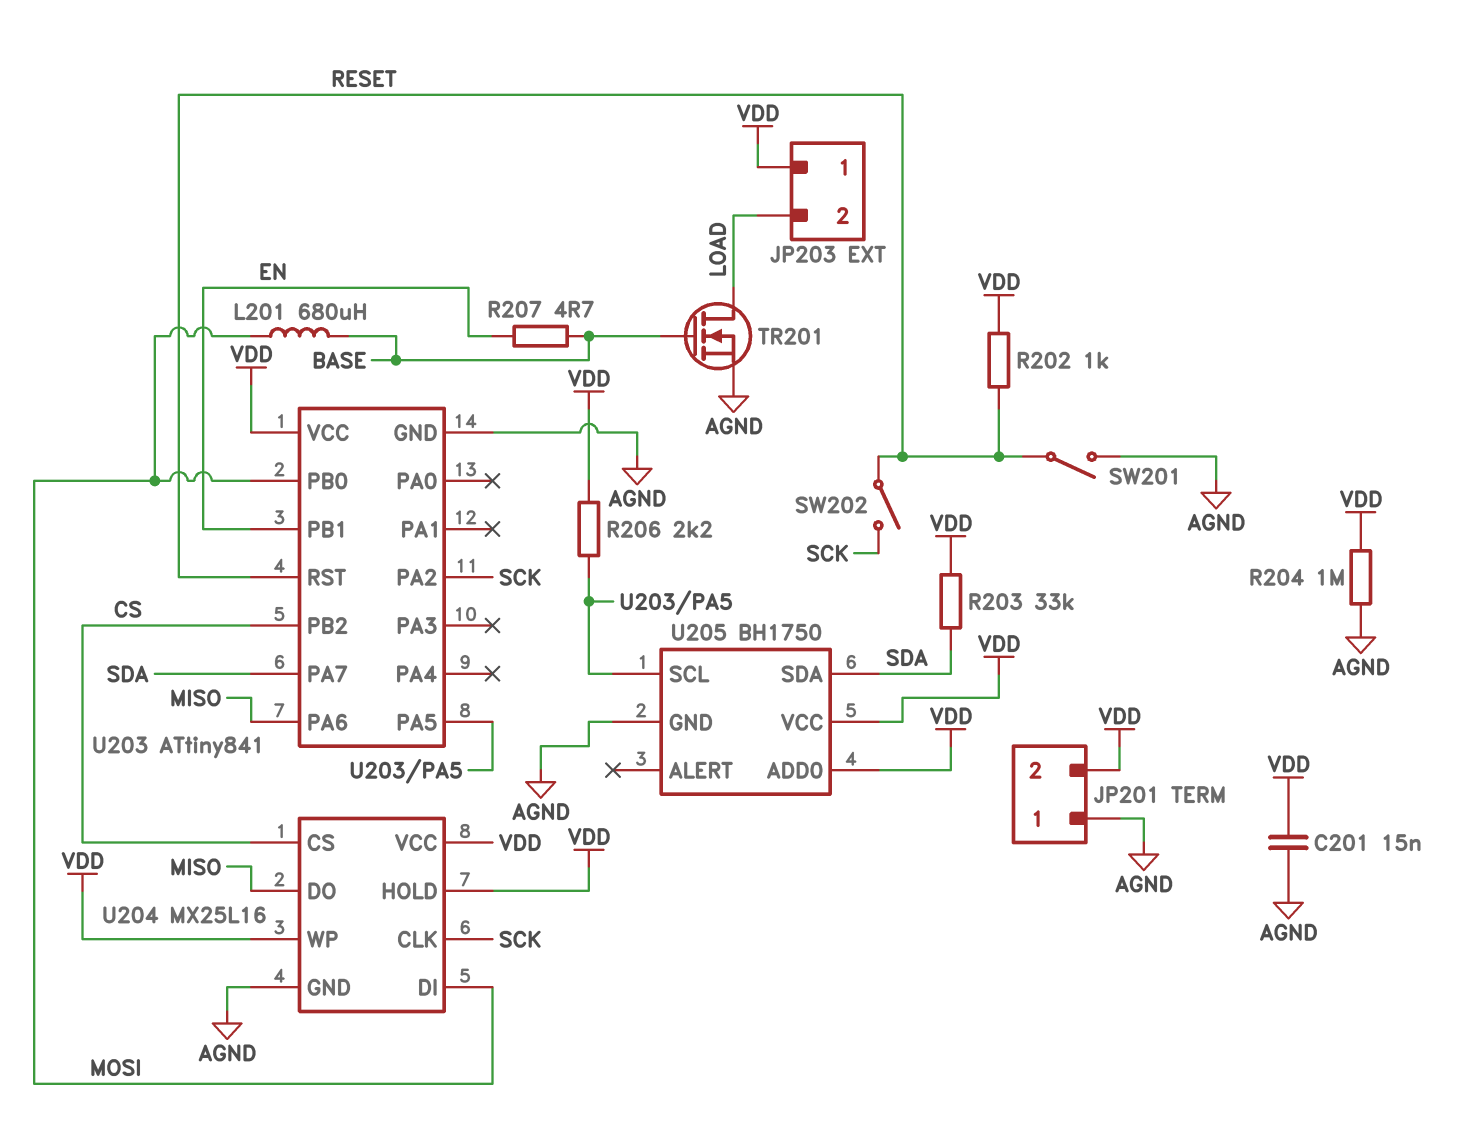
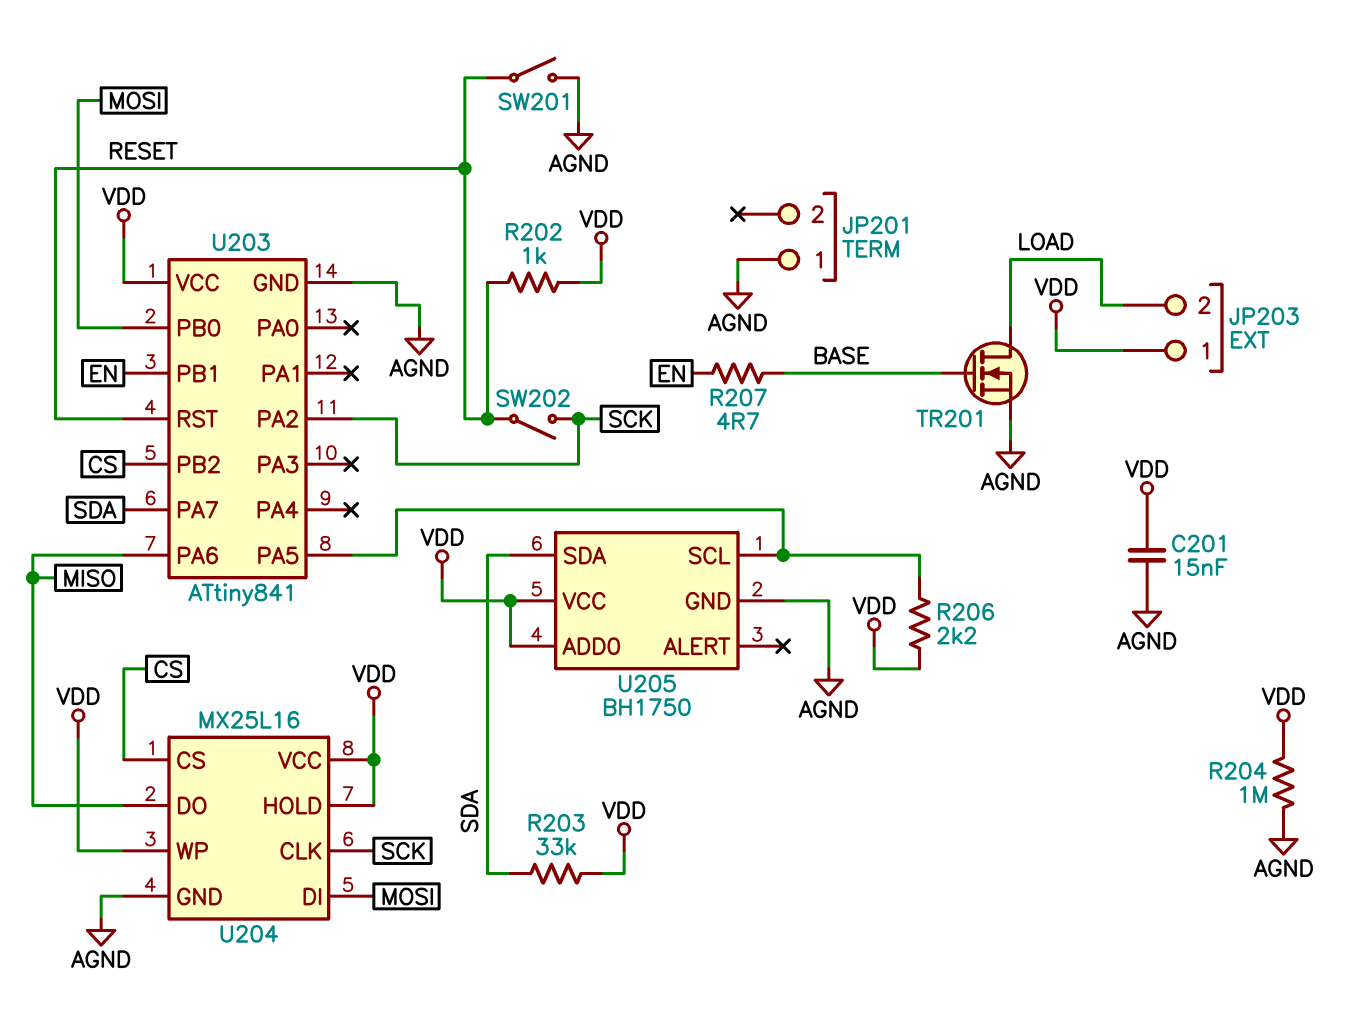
JP201 pin 2: VDD -> none
L201: 680uH (BASE, MOSI) -> none

